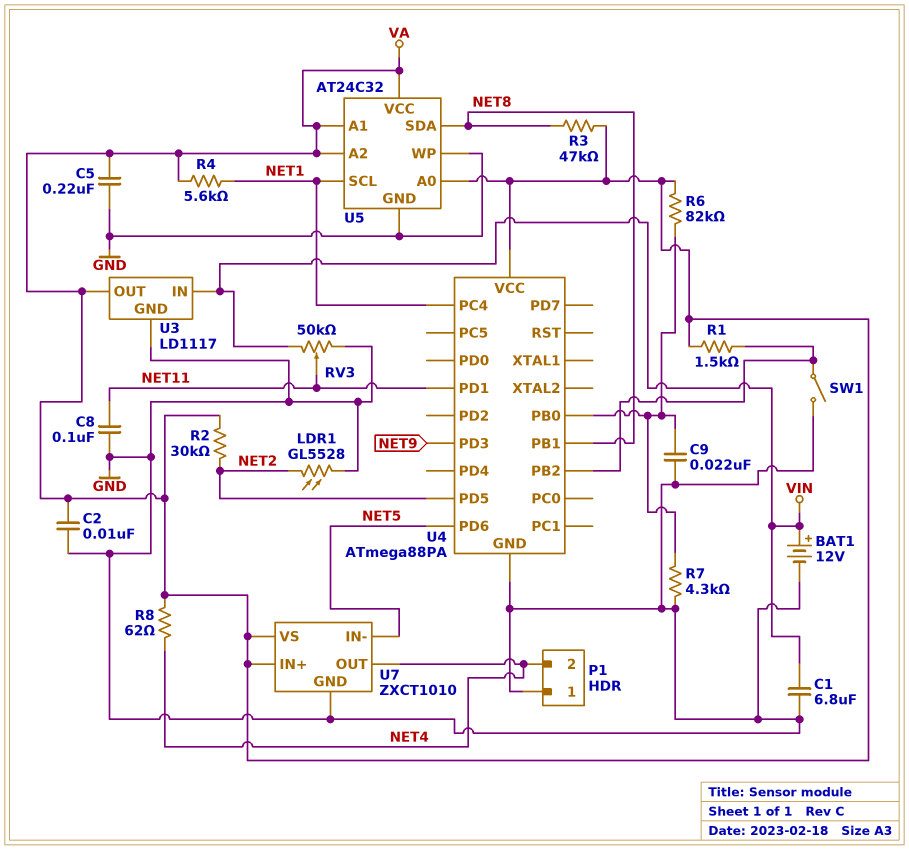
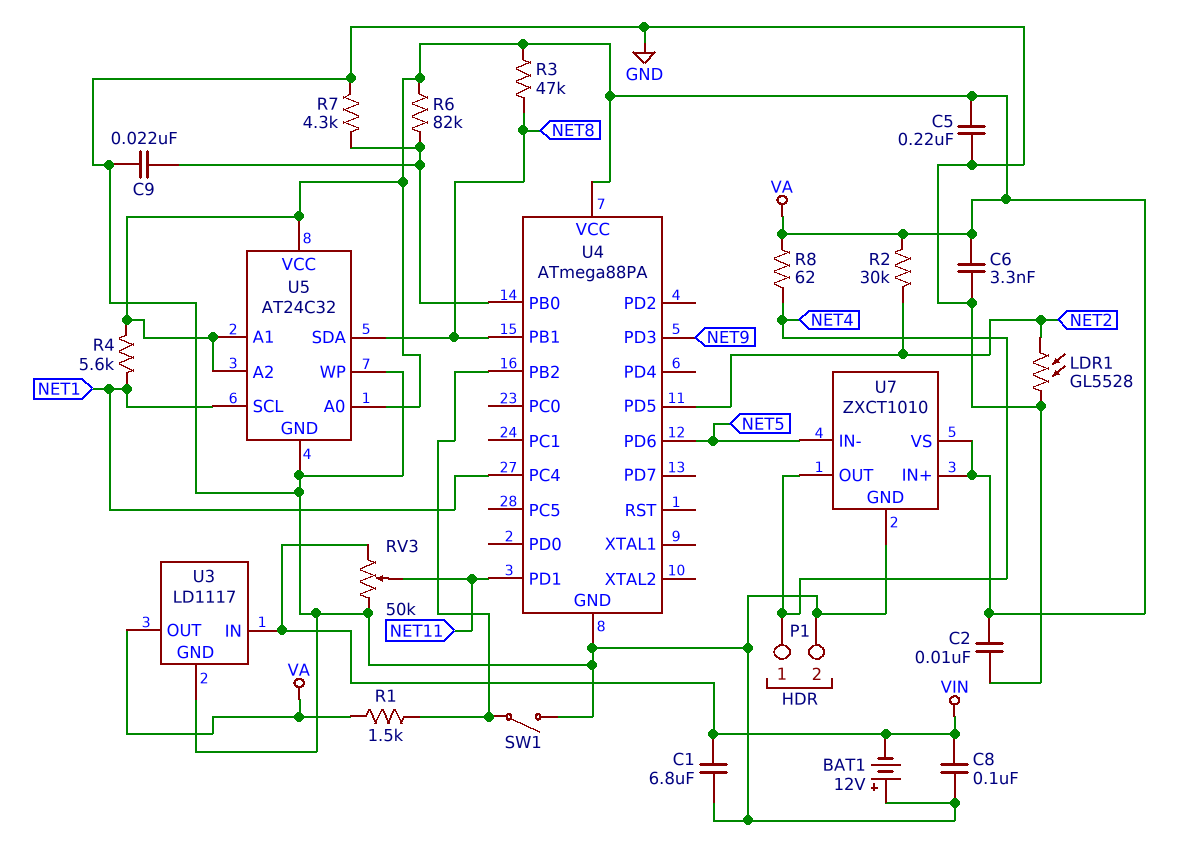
BAT1: 12V (plus VIN, minus GND) -> 12V (plus GND, minus VIN)
C6: none -> 3.3nF (GND, VA)
C8: 100nF (GND, NET11) -> 100nF (GND, VIN)
P1 pin 1: GND -> NET4
P1 pin 2: NET4 -> GND

